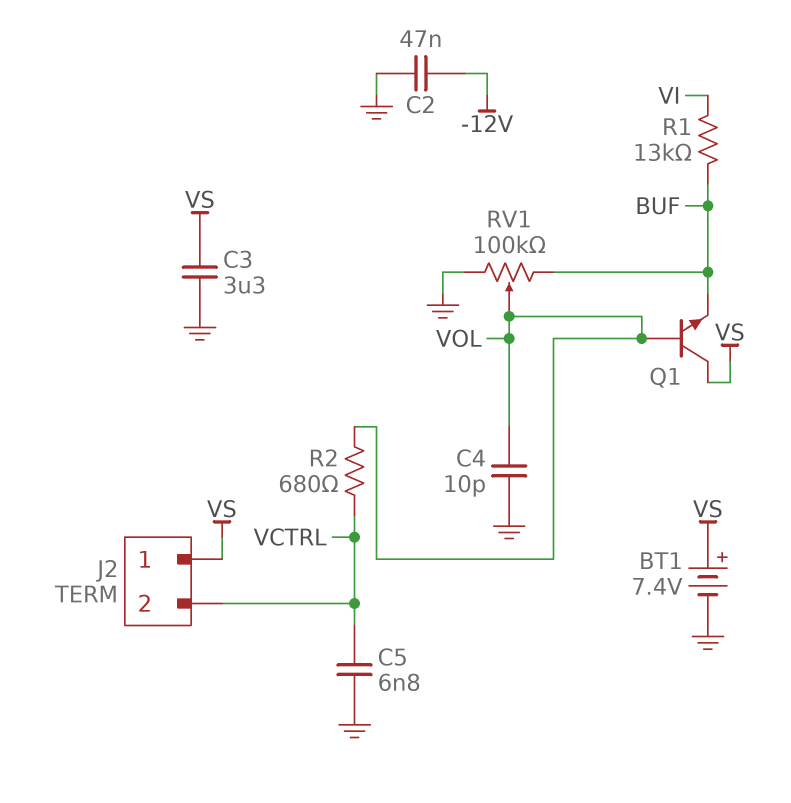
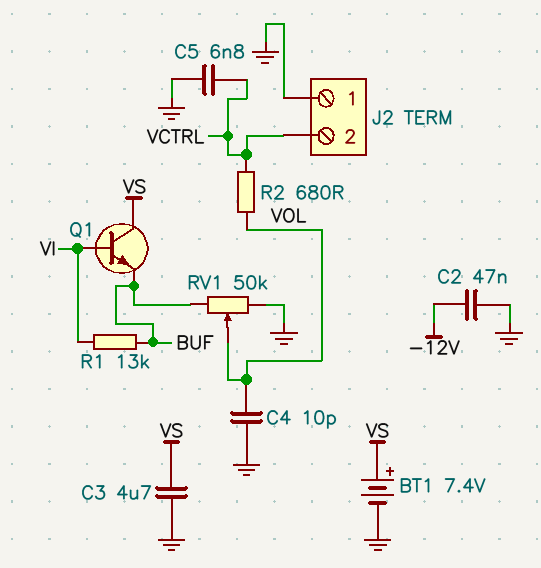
C3: 3.3uF (GND, VS) -> 4.7uF (GND, VS)
J2 pin 1: VS -> GND
Q1: NPN (B VOL, C VS, E BUF) -> NPN (B VI, C VS, E BUF)
RV1: 100k (BUF, GND, wiper VOL) -> 50k (BUF, GND, wiper VOL)

